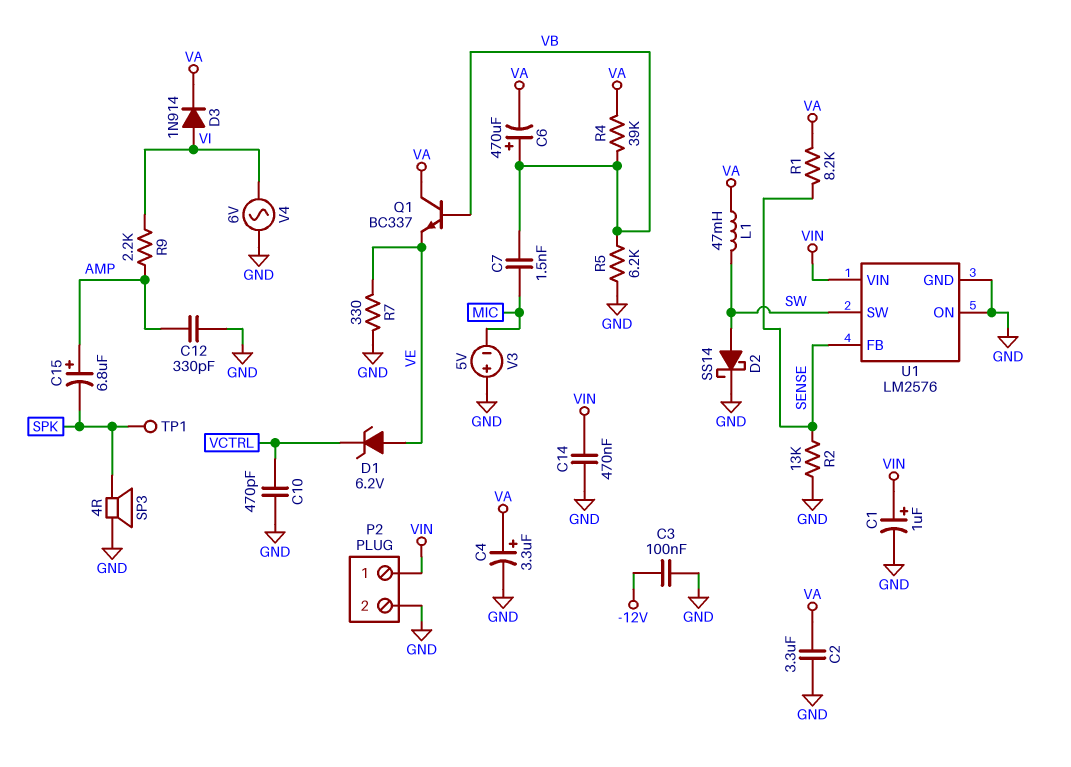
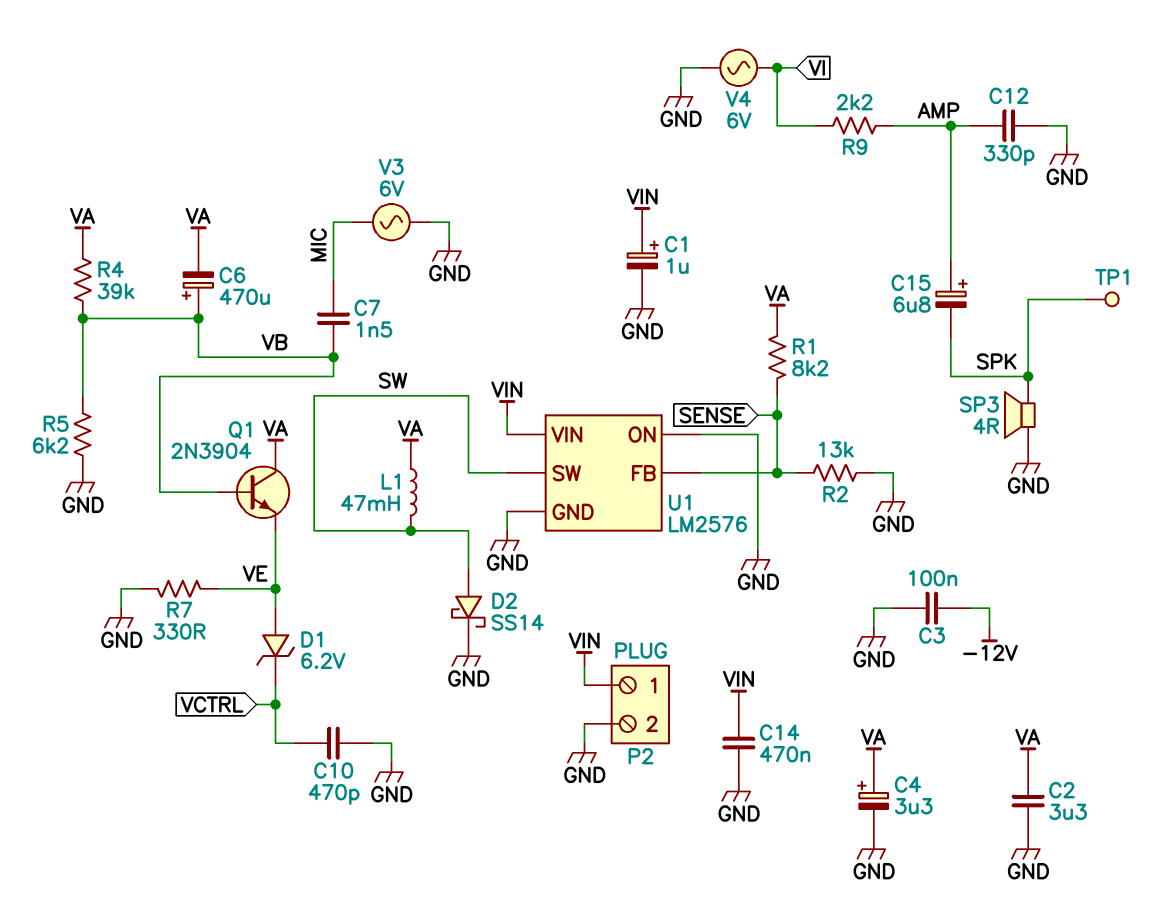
D3: diode 1N914 (A VI, K VA) -> none
Q1: NPN BC337 (B VB, C VA, E VE) -> NPN 2N3904 (B VB, C VA, E VE)
V3: 5V (plus GND, minus MIC) -> AC 6V (GND, MIC)

